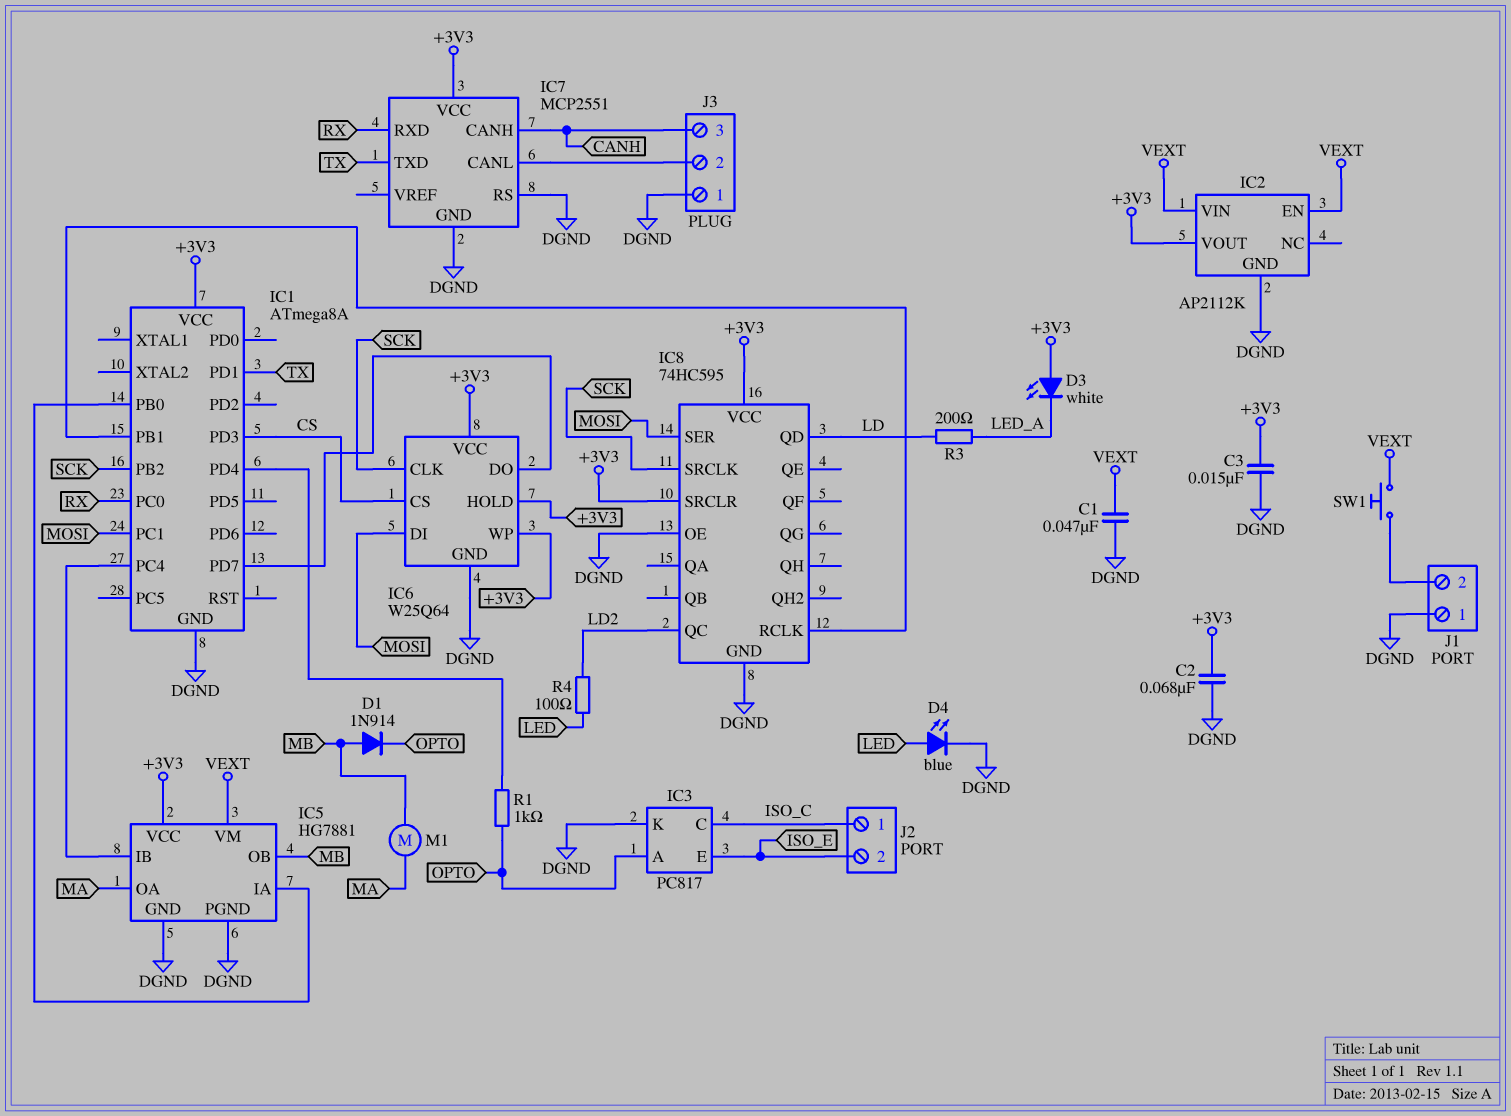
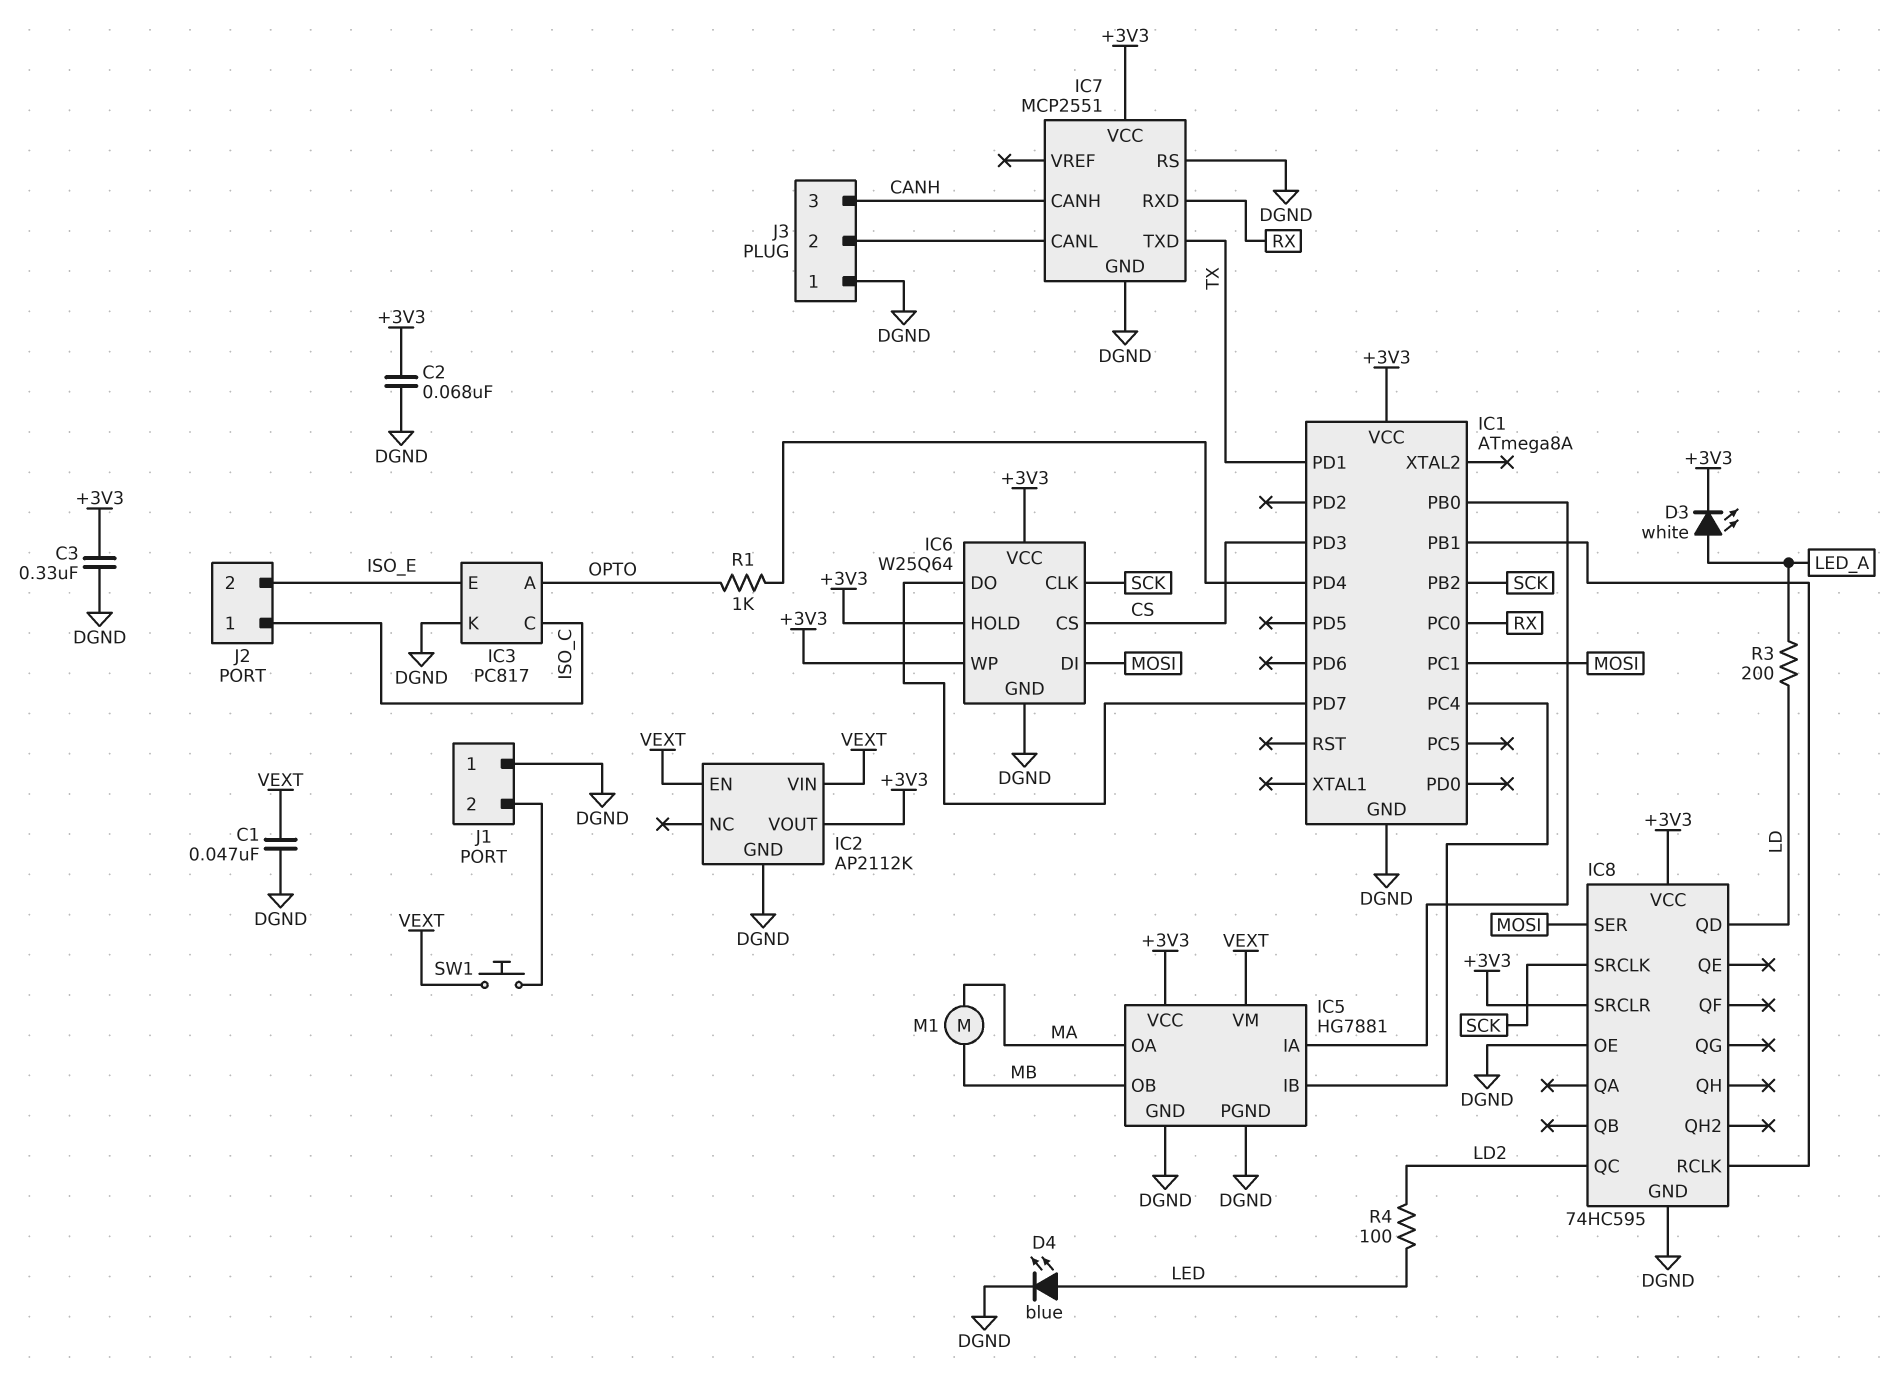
C3: 15nF (+3V3, DGND) -> 330nF (+3V3, DGND)
D1: diode 1N914 (A MB, K OPTO) -> none
D3: LED white (A +3V3, K LED_A) -> LED white (A LED_A, K +3V3)

